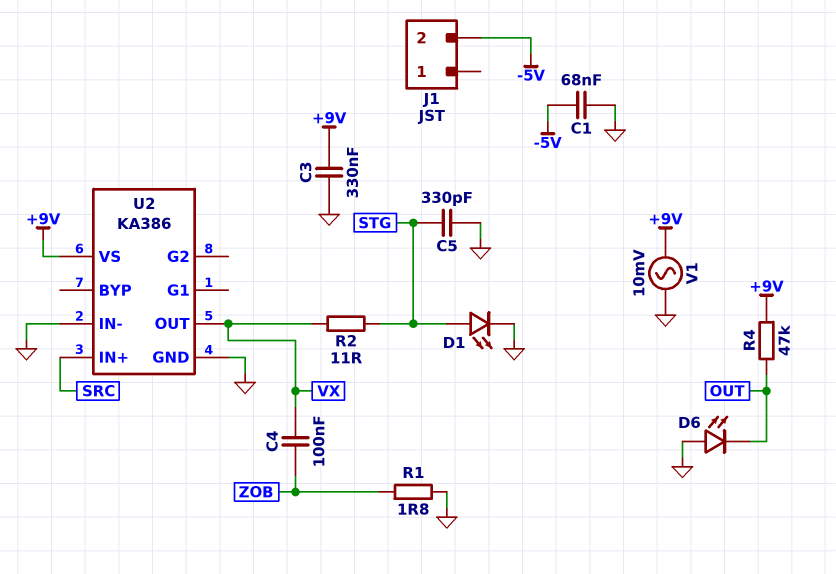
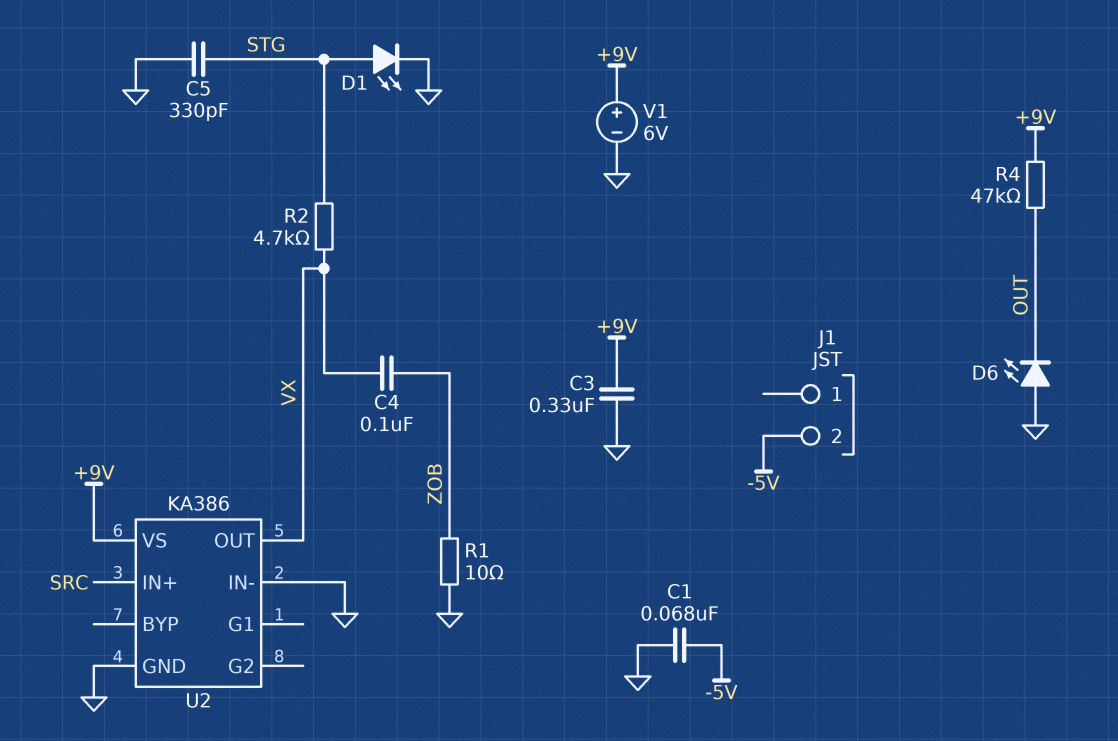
R1: 1.8 (GND, ZOB) -> 10 (GND, ZOB)
R2: 11 (STG, VX) -> 4.7k (STG, VX)
V1: AC 10mV (+9V, GND) -> 6V (plus +9V, minus GND)

